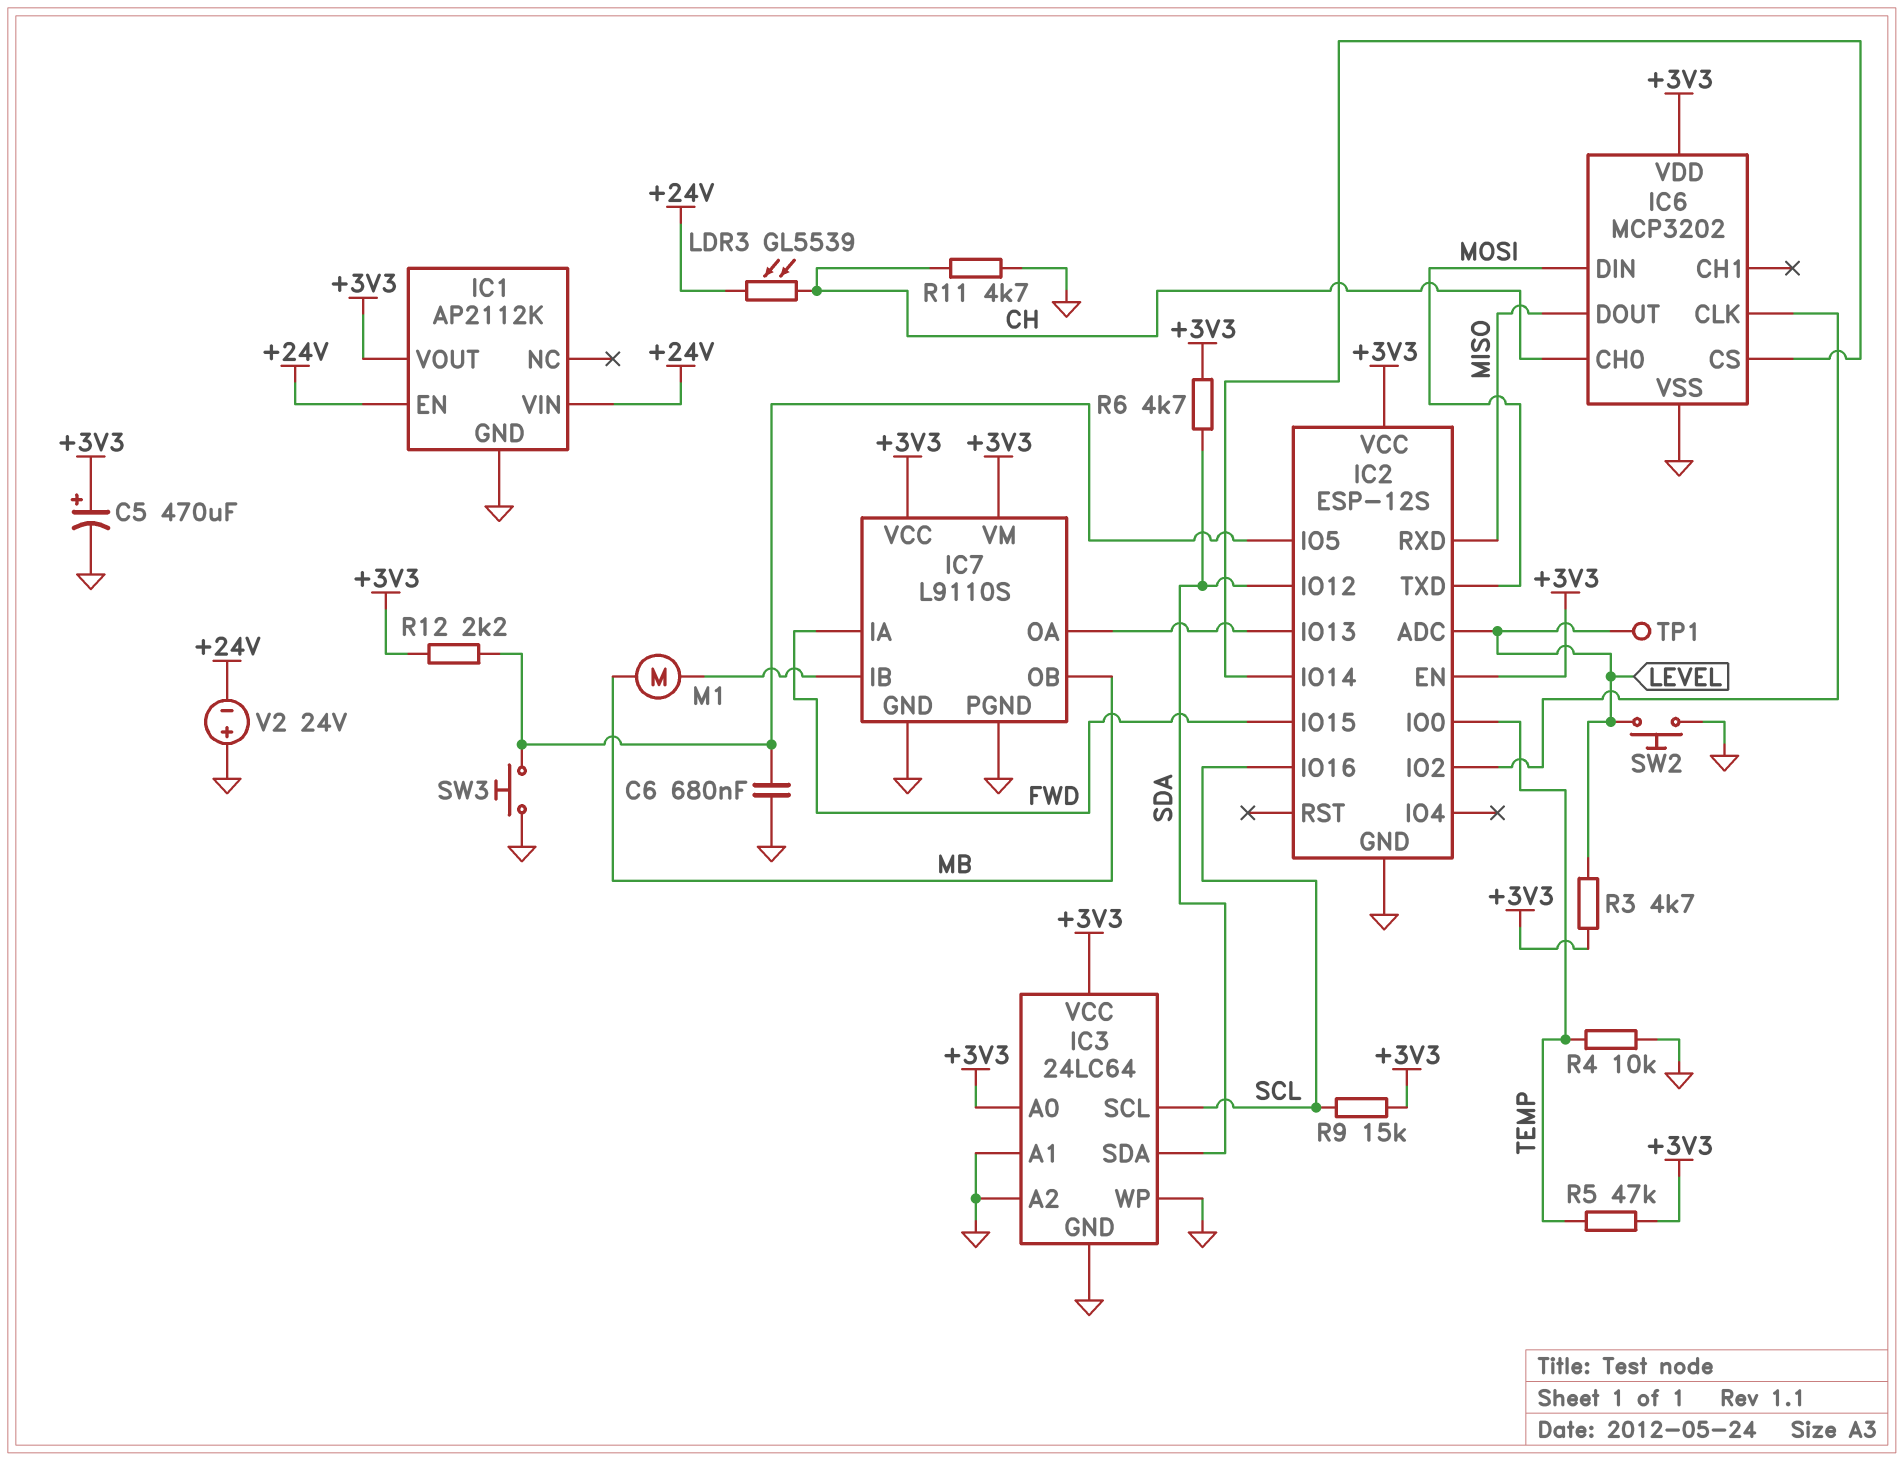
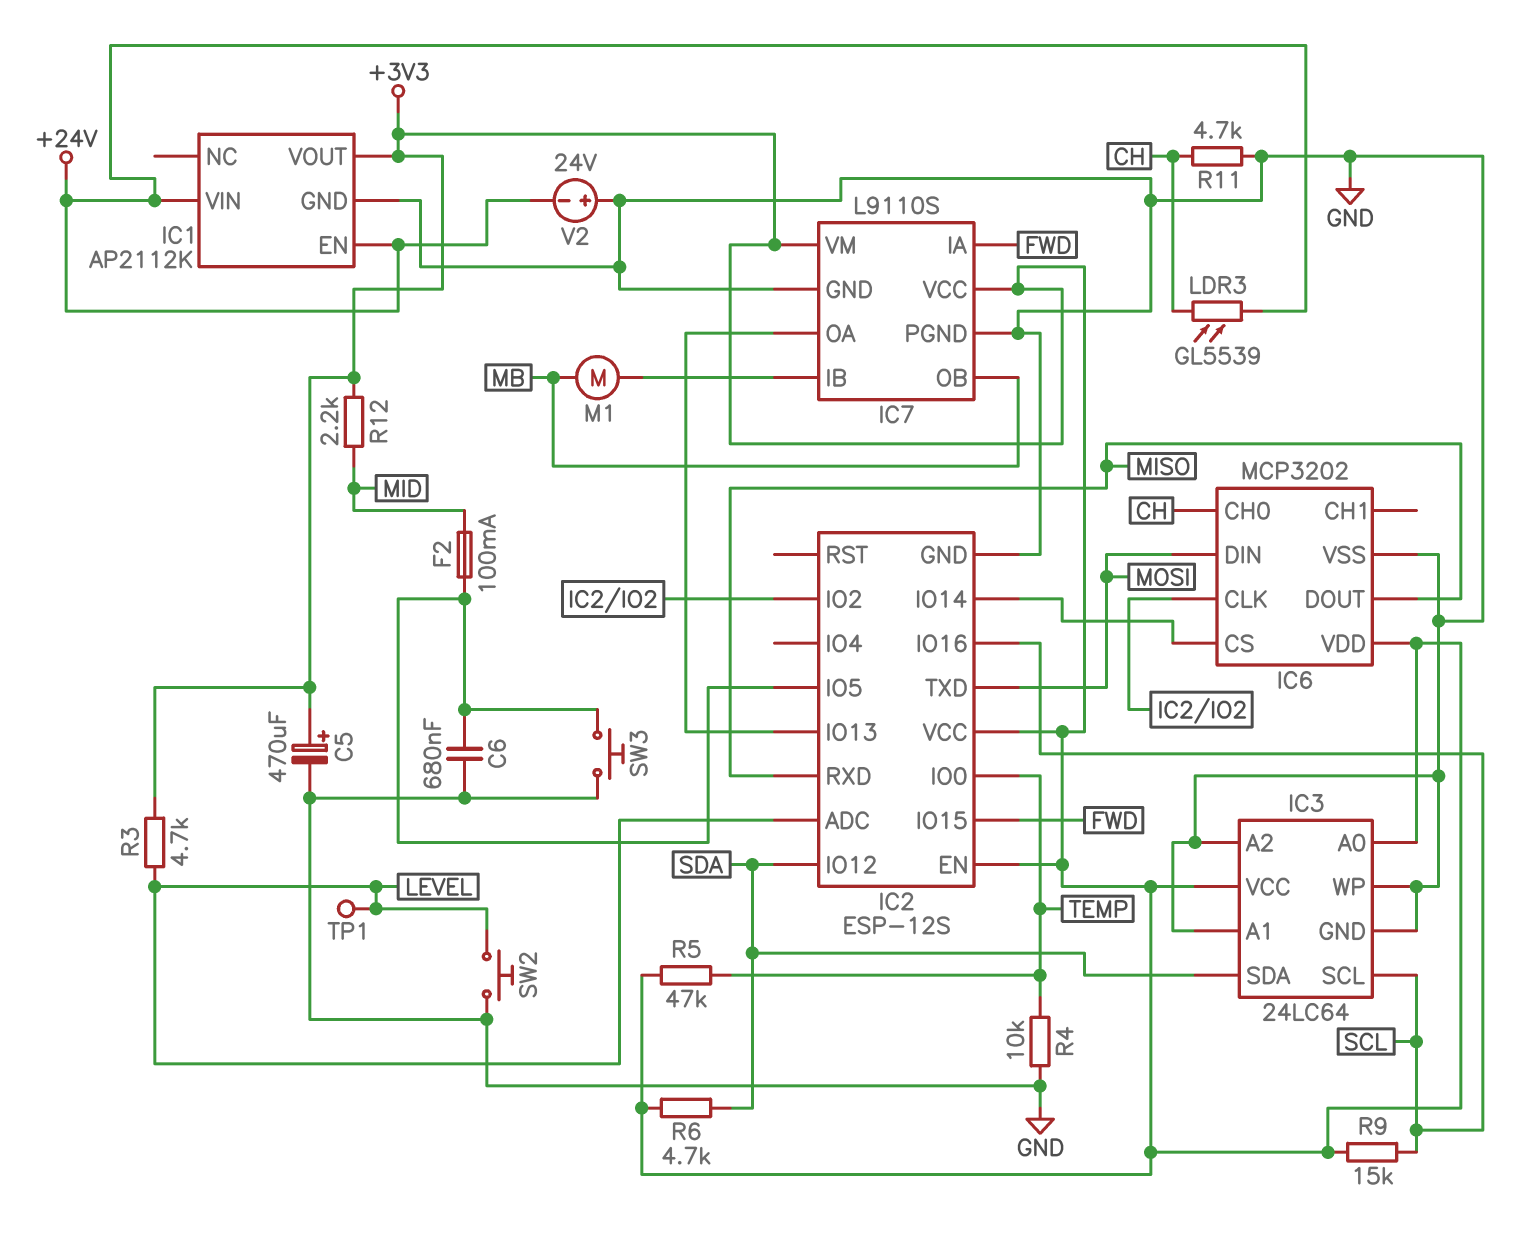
F2: none -> 100mA (IC2/IO5, MID)
R12: 2.2k (+3V3, IC2/IO5) -> 2.2k (+3V3, MID)

